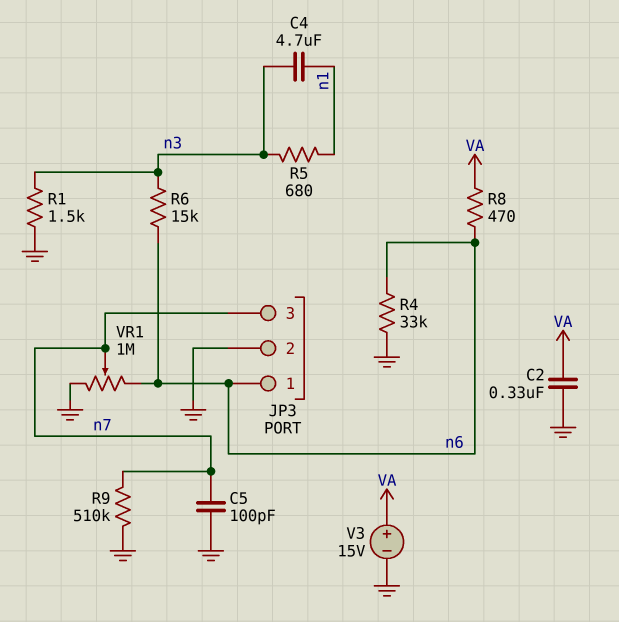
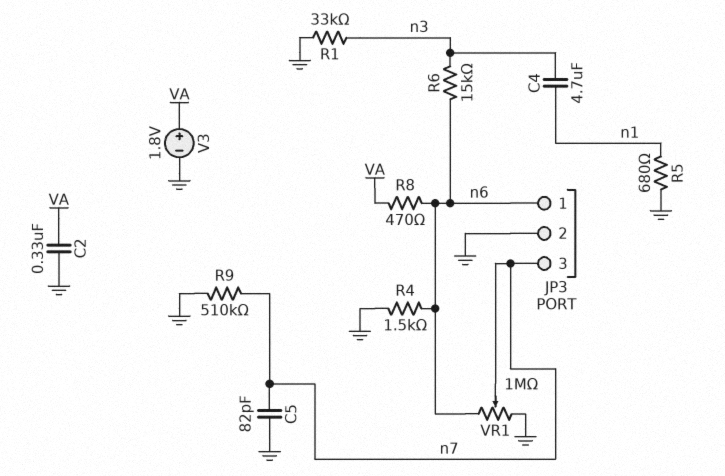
C5: 100pF (GND, n7) -> 82pF (GND, n7)
R1: 1.5k (GND, n3) -> 33k (GND, n3)
R4: 33k (GND, n6) -> 1.5k (GND, n6)
R5: 680 (n1, n3) -> 680 (GND, n1)
V3: 15V (plus VA, minus GND) -> 1.8V (plus VA, minus GND)

